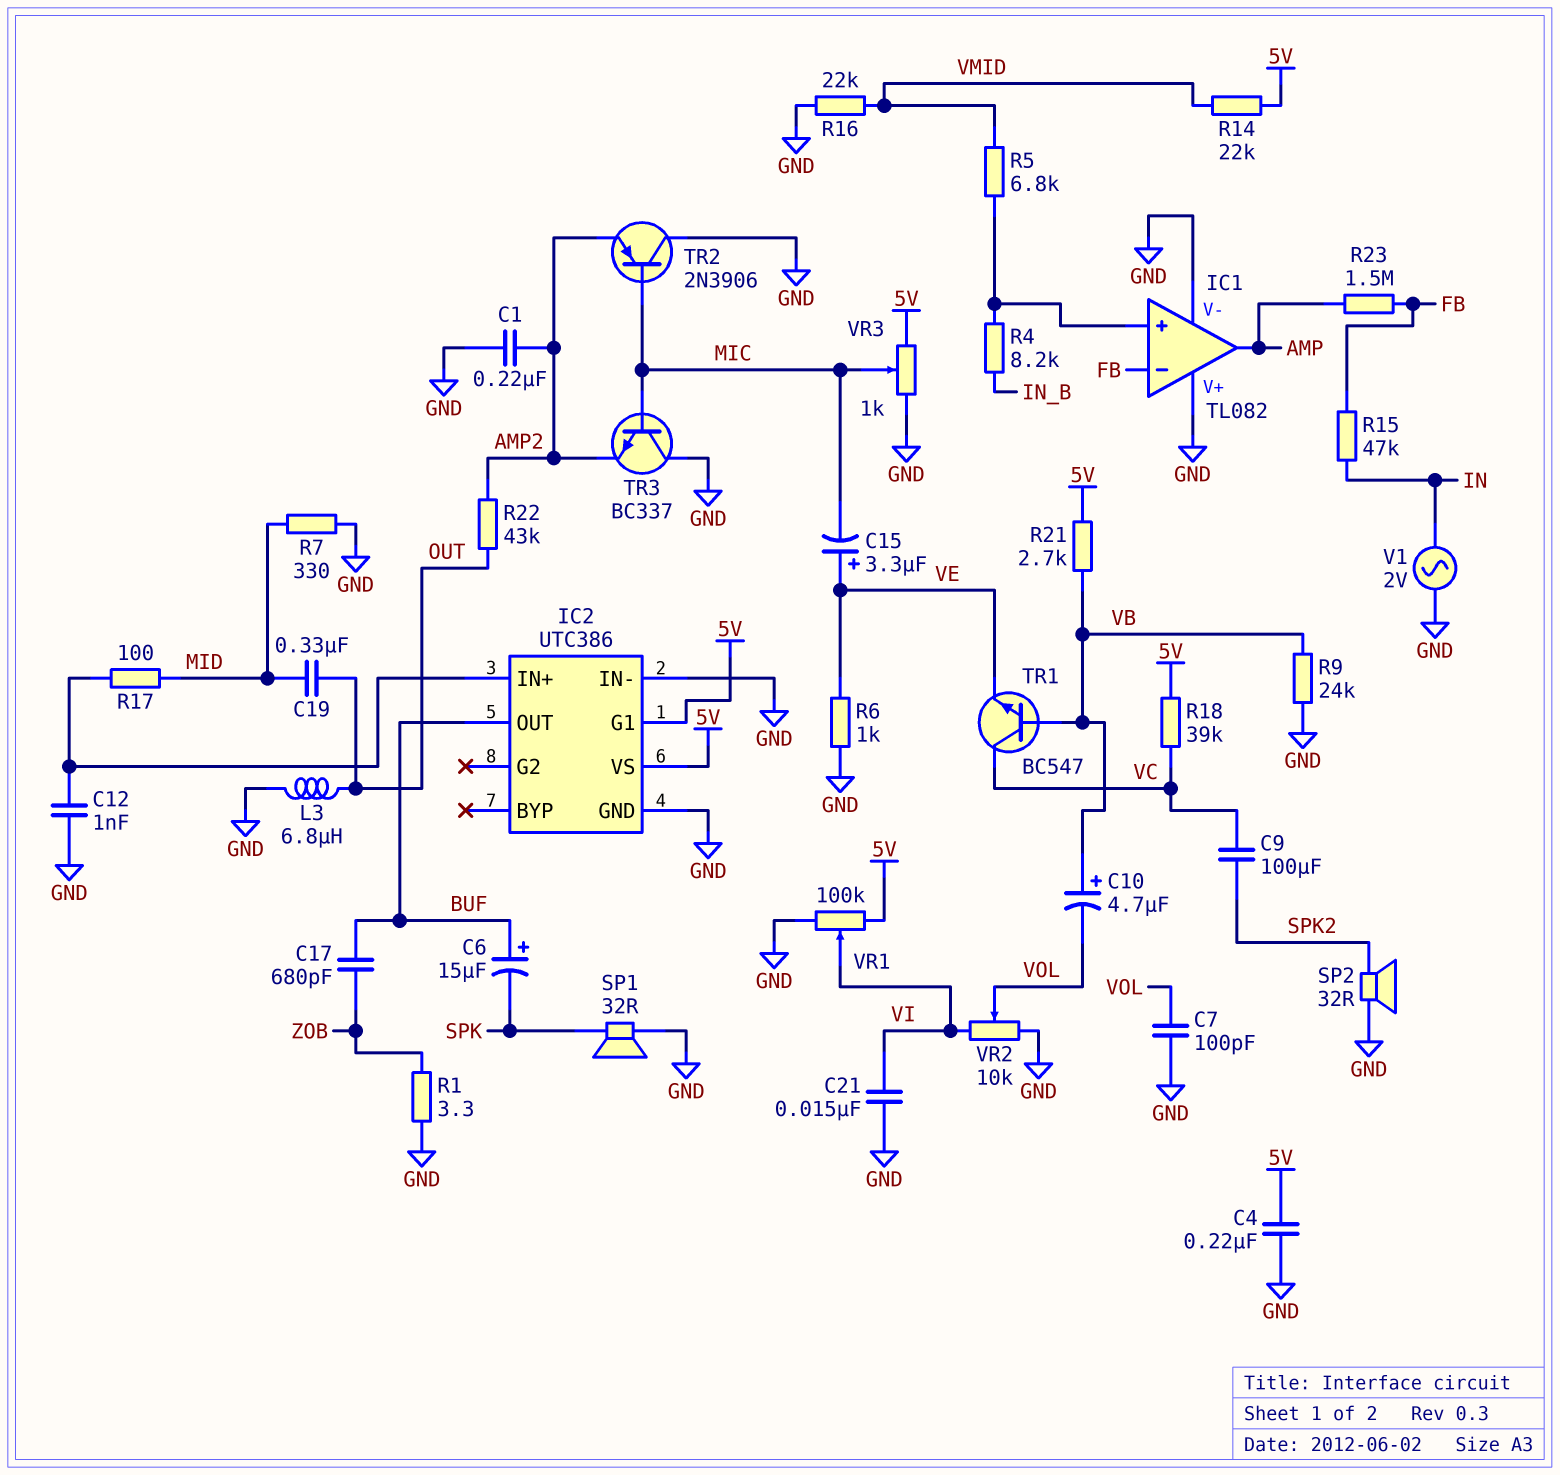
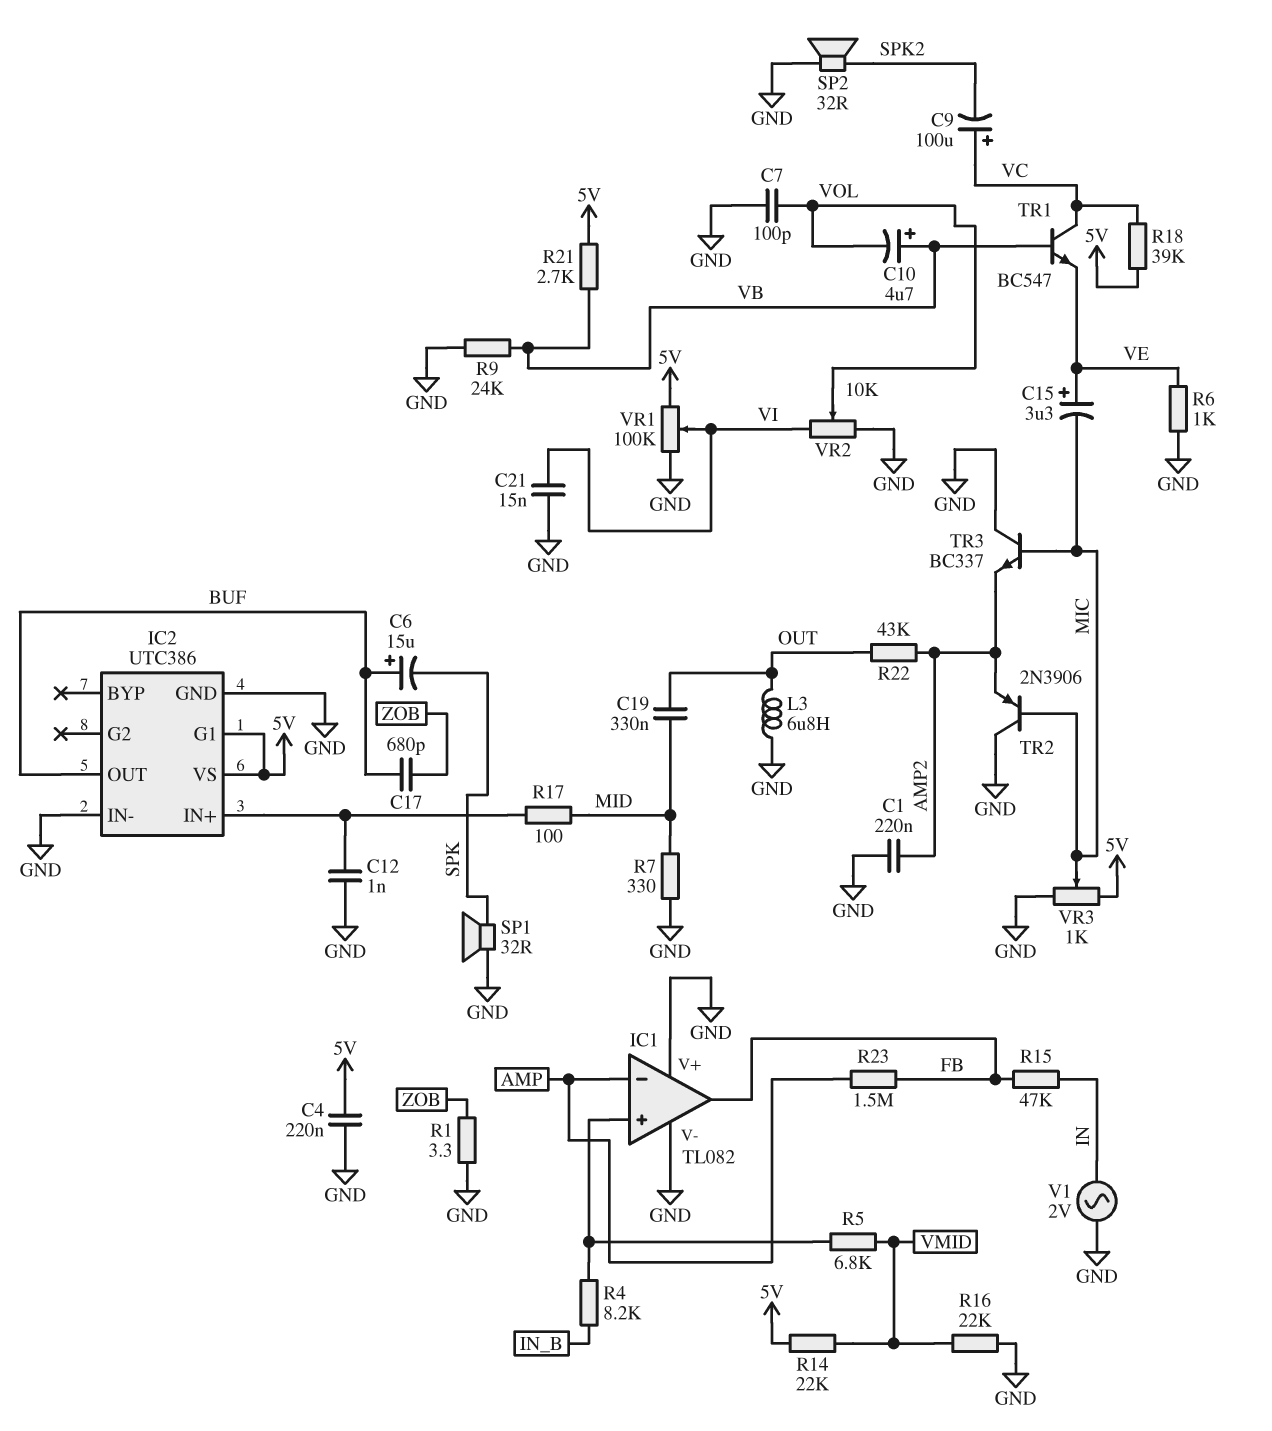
C9: 100uF (SPK2, VC) -> 100uF (plus VC, minus SPK2)
IC1 pin in-: FB -> AMP
IC1 pin out: AMP -> FB

